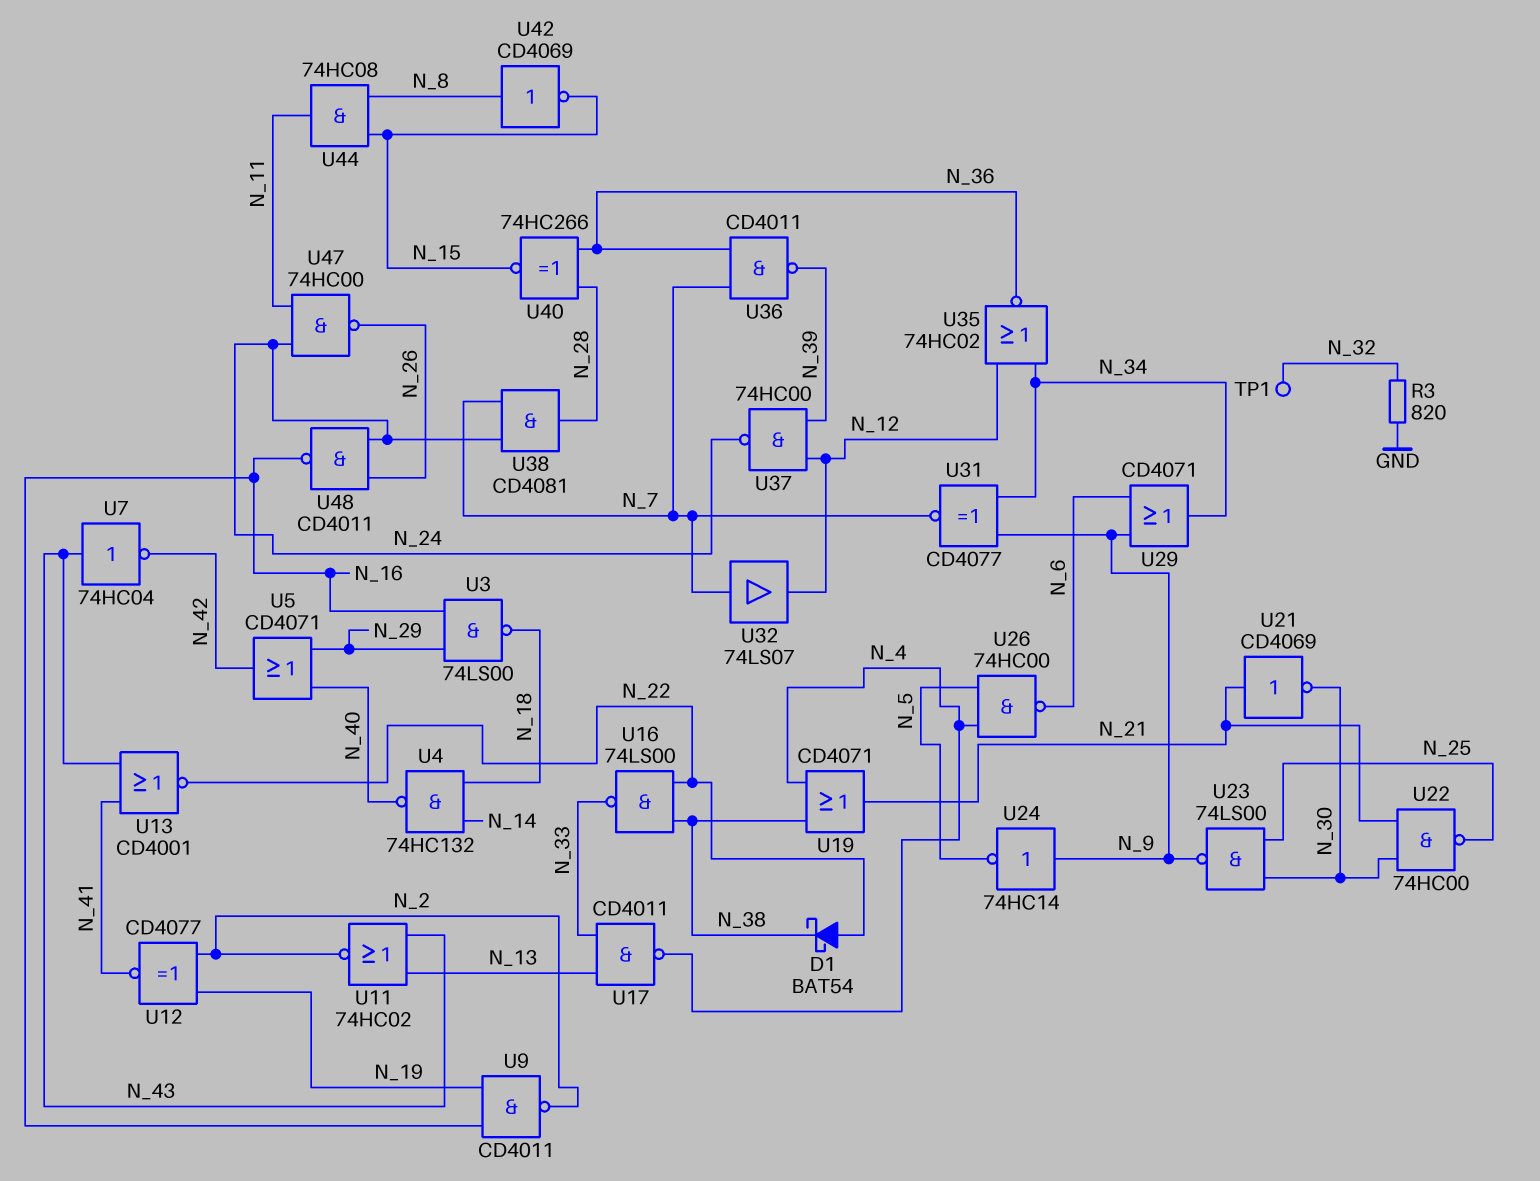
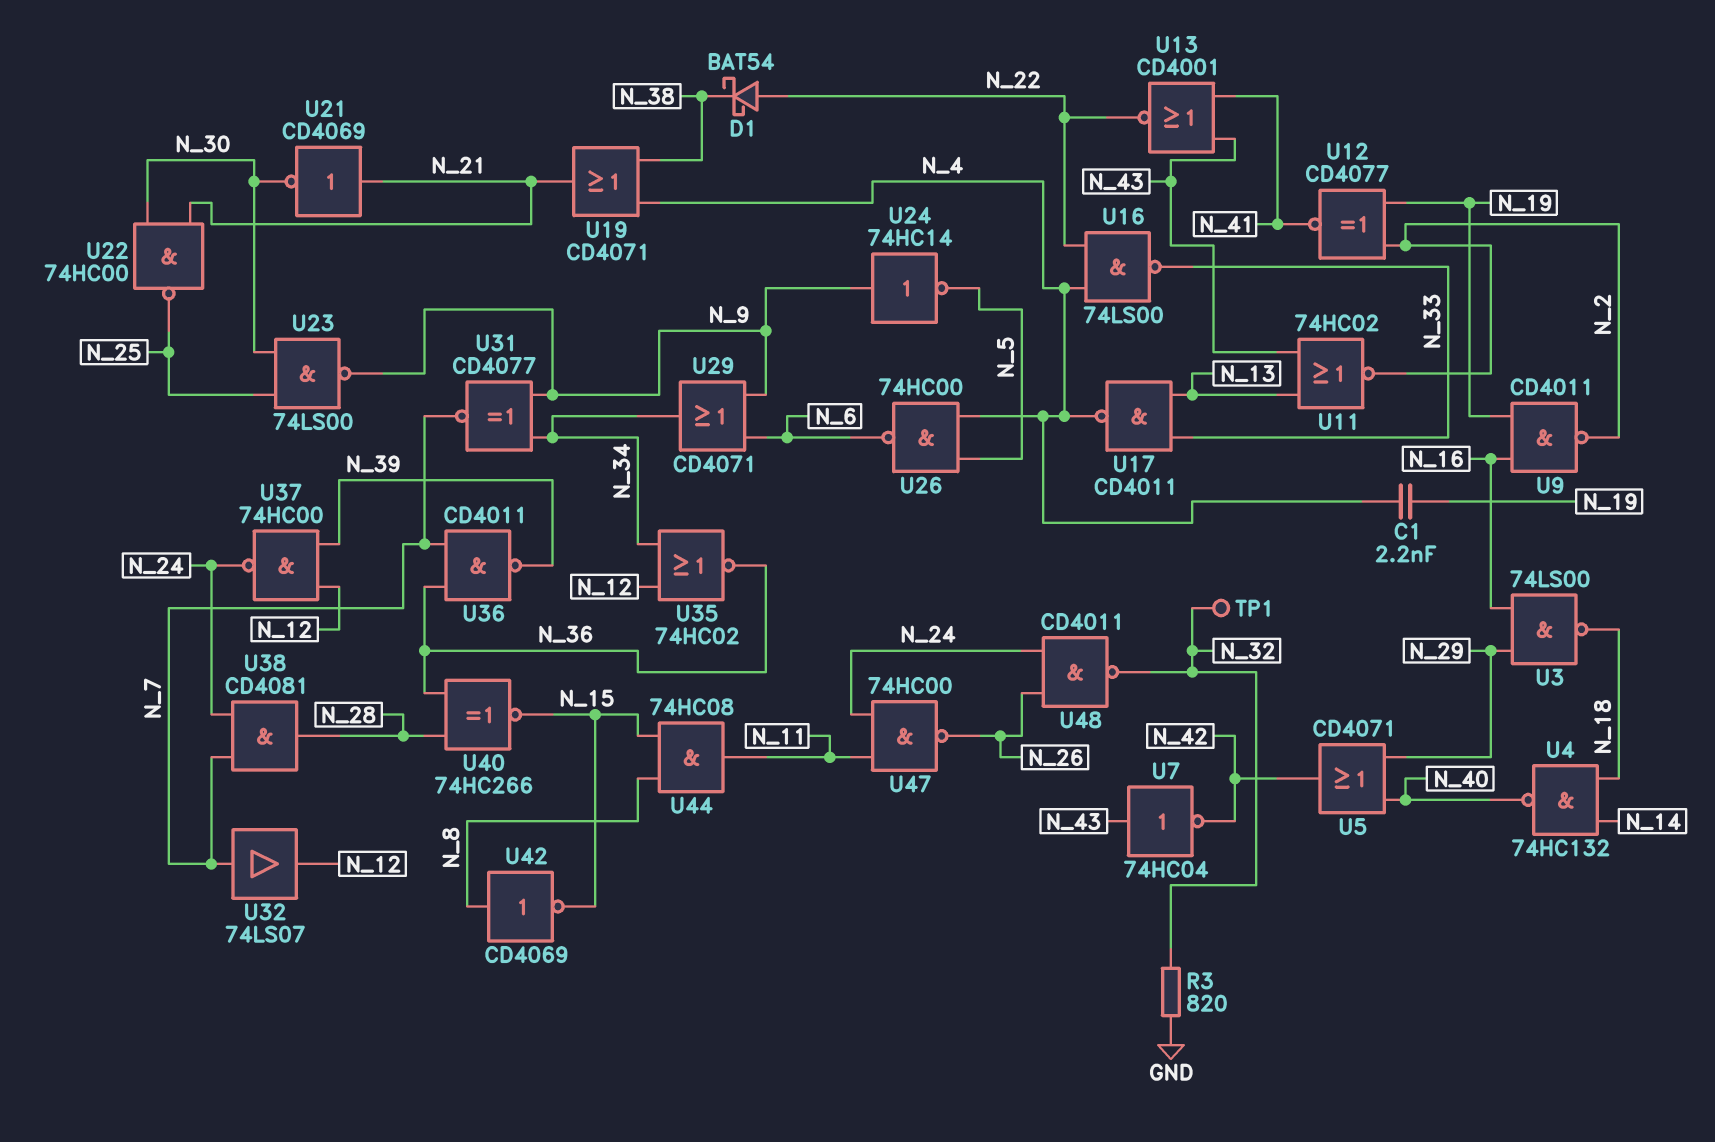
C1: none -> 2.2nF (N_4, N_19)
U16: NAND 74LS00 (in N_22, in N_38, out N_33) -> NAND 74LS00 (in N_4, in N_22, out N_33)
U48: NAND CD4011 (in N_24, in N_26, out N_16) -> NAND CD4011 (in N_24, in N_26, out N_32)

